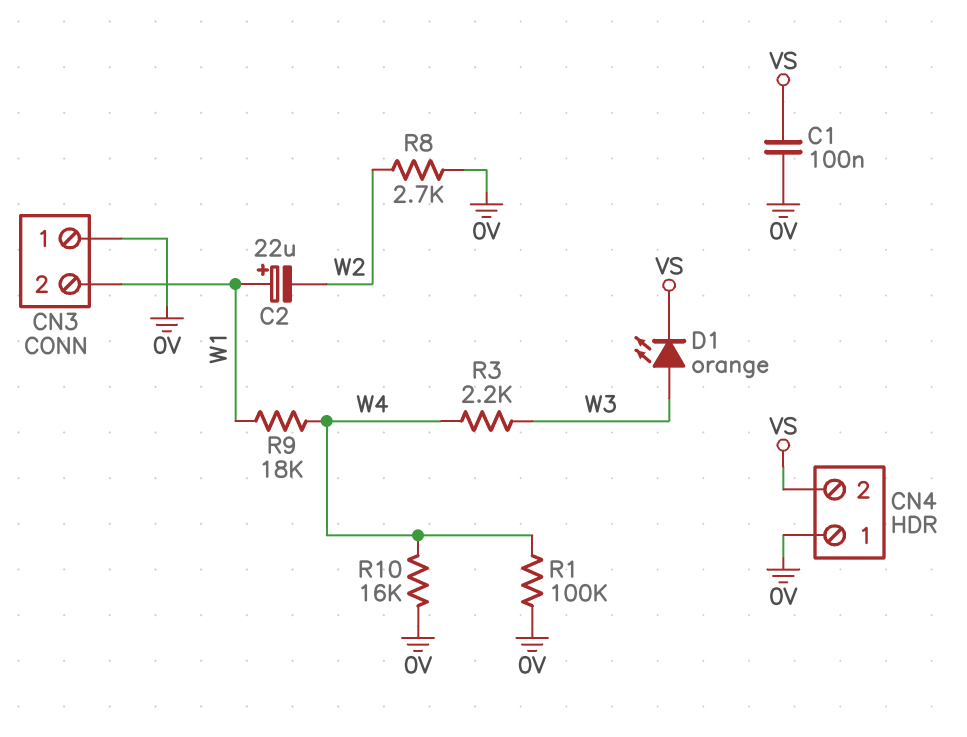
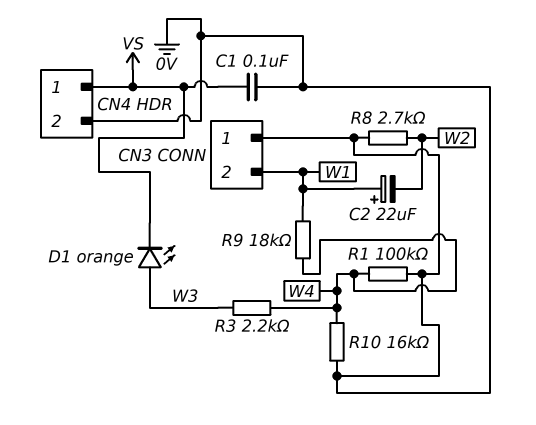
CN4 pin 1: 0V -> VS
CN4 pin 2: VS -> 0V

